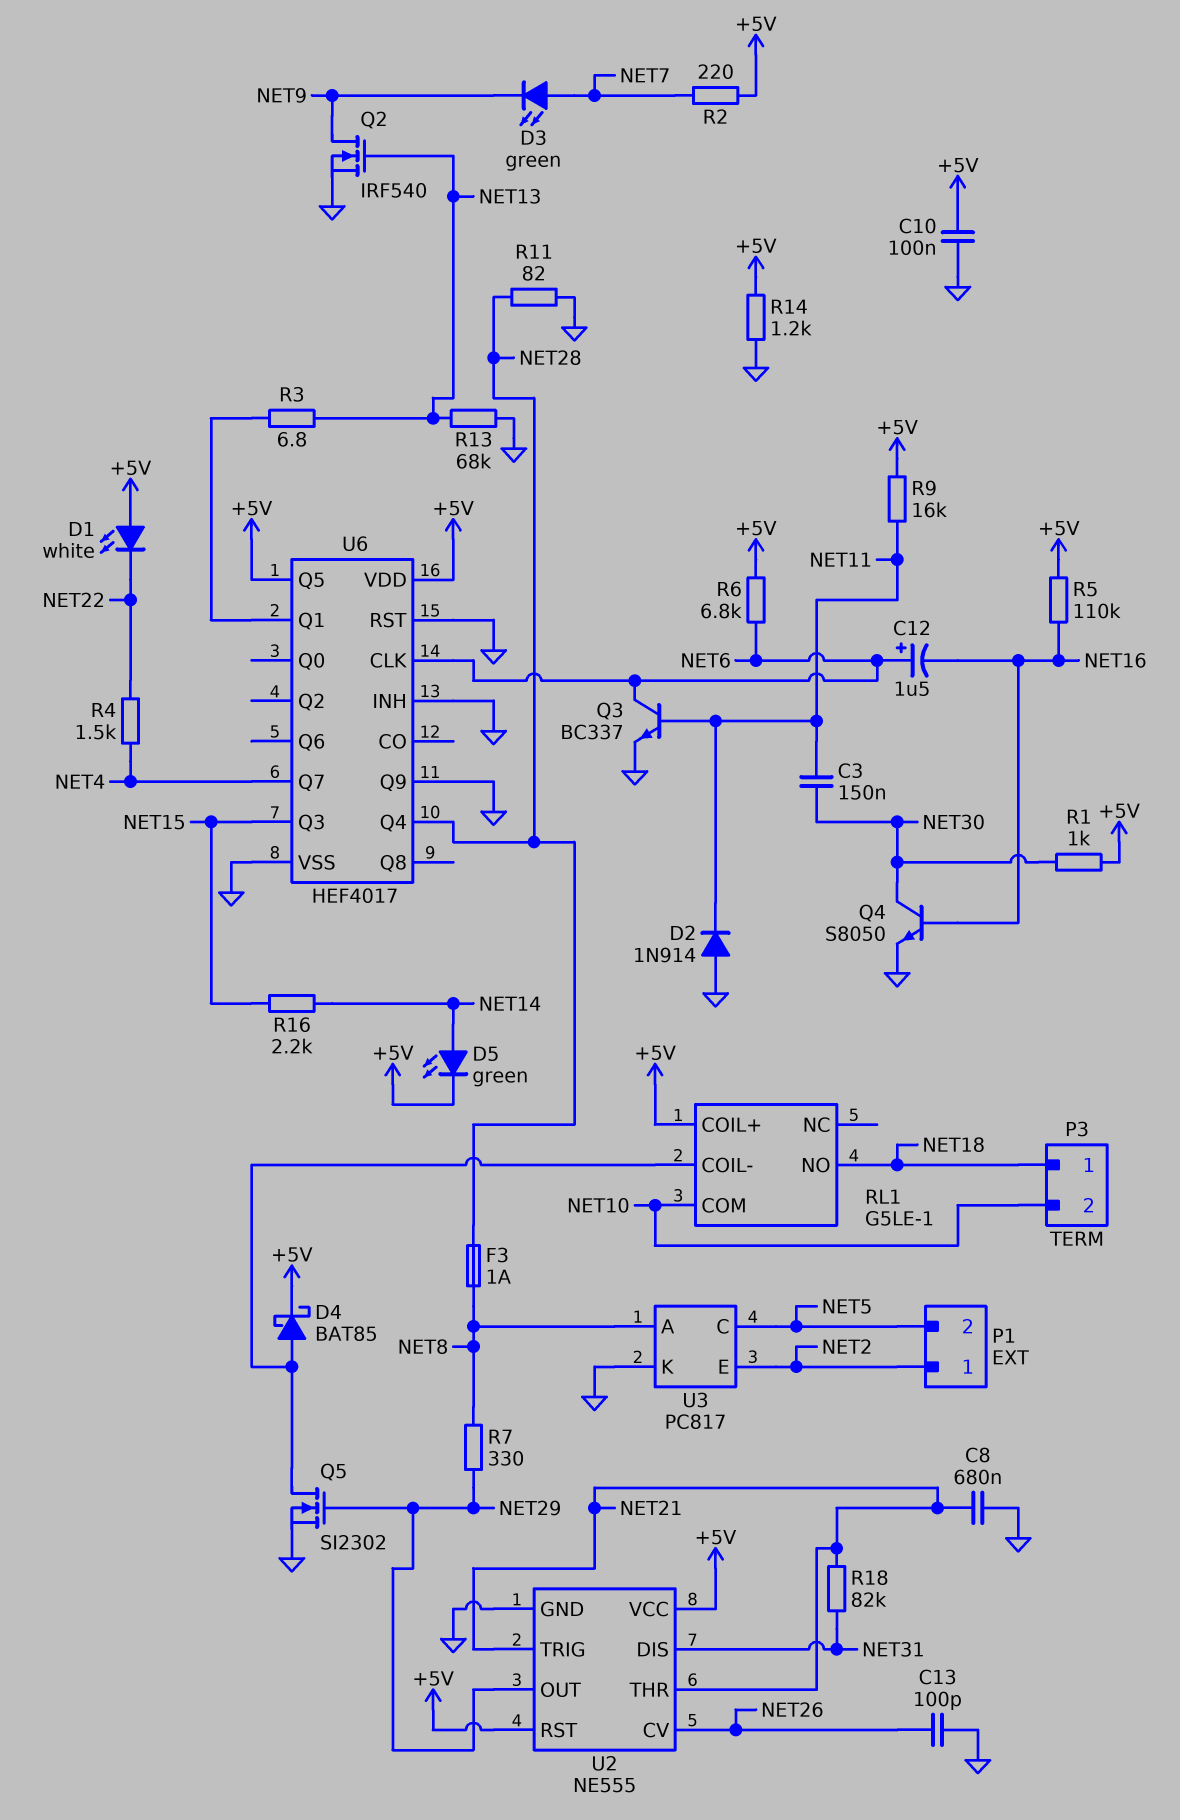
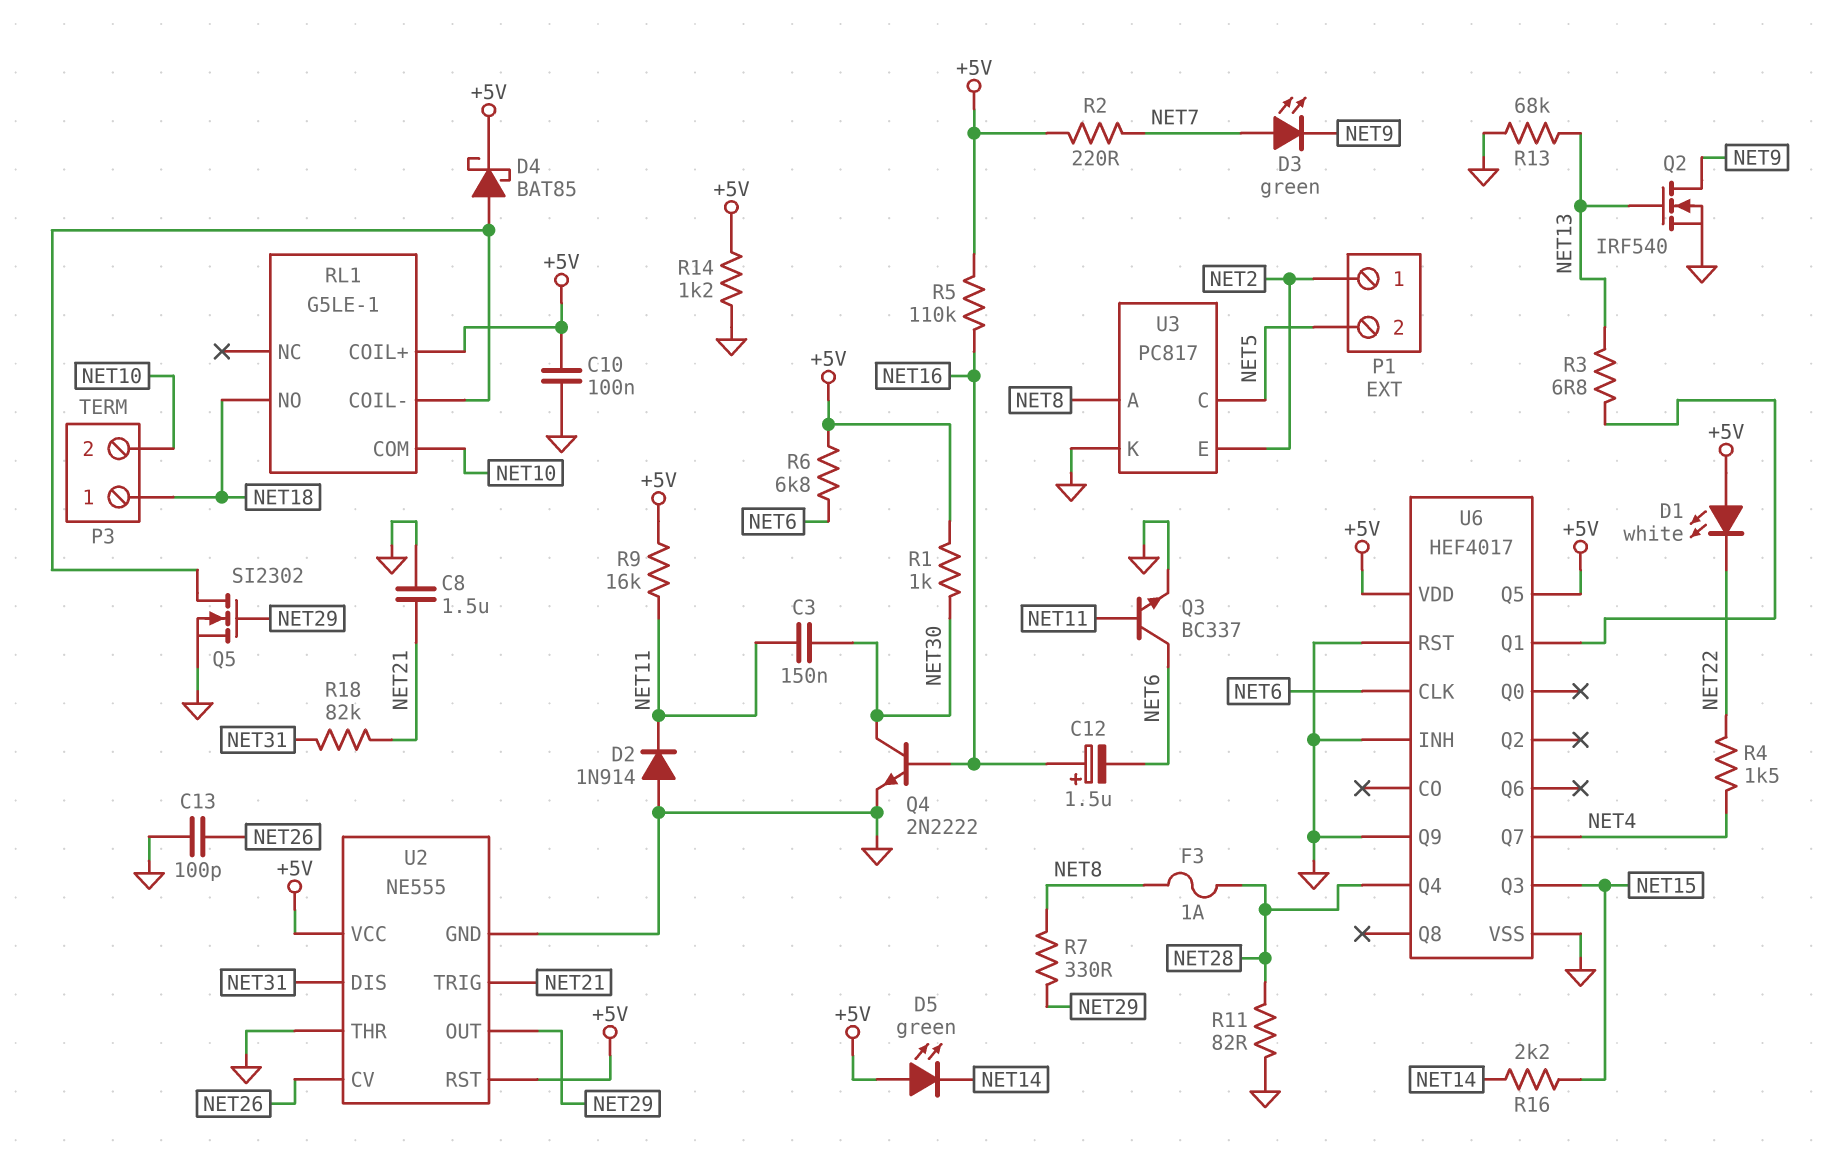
C8: 680nF (GND, NET21) -> 1.5uF (GND, NET21)
C12: 1.5uF (plus NET6, minus NET16) -> 1.5uF (plus NET16, minus NET6)
D5: LED green (A NET14, K +5V) -> LED green (A +5V, K NET14)
Q4: NPN S8050 (B NET16, C NET30, E GND) -> NPN 2N2222 (B NET16, C NET30, E GND)
U2 pin THR: NET21 -> GND

